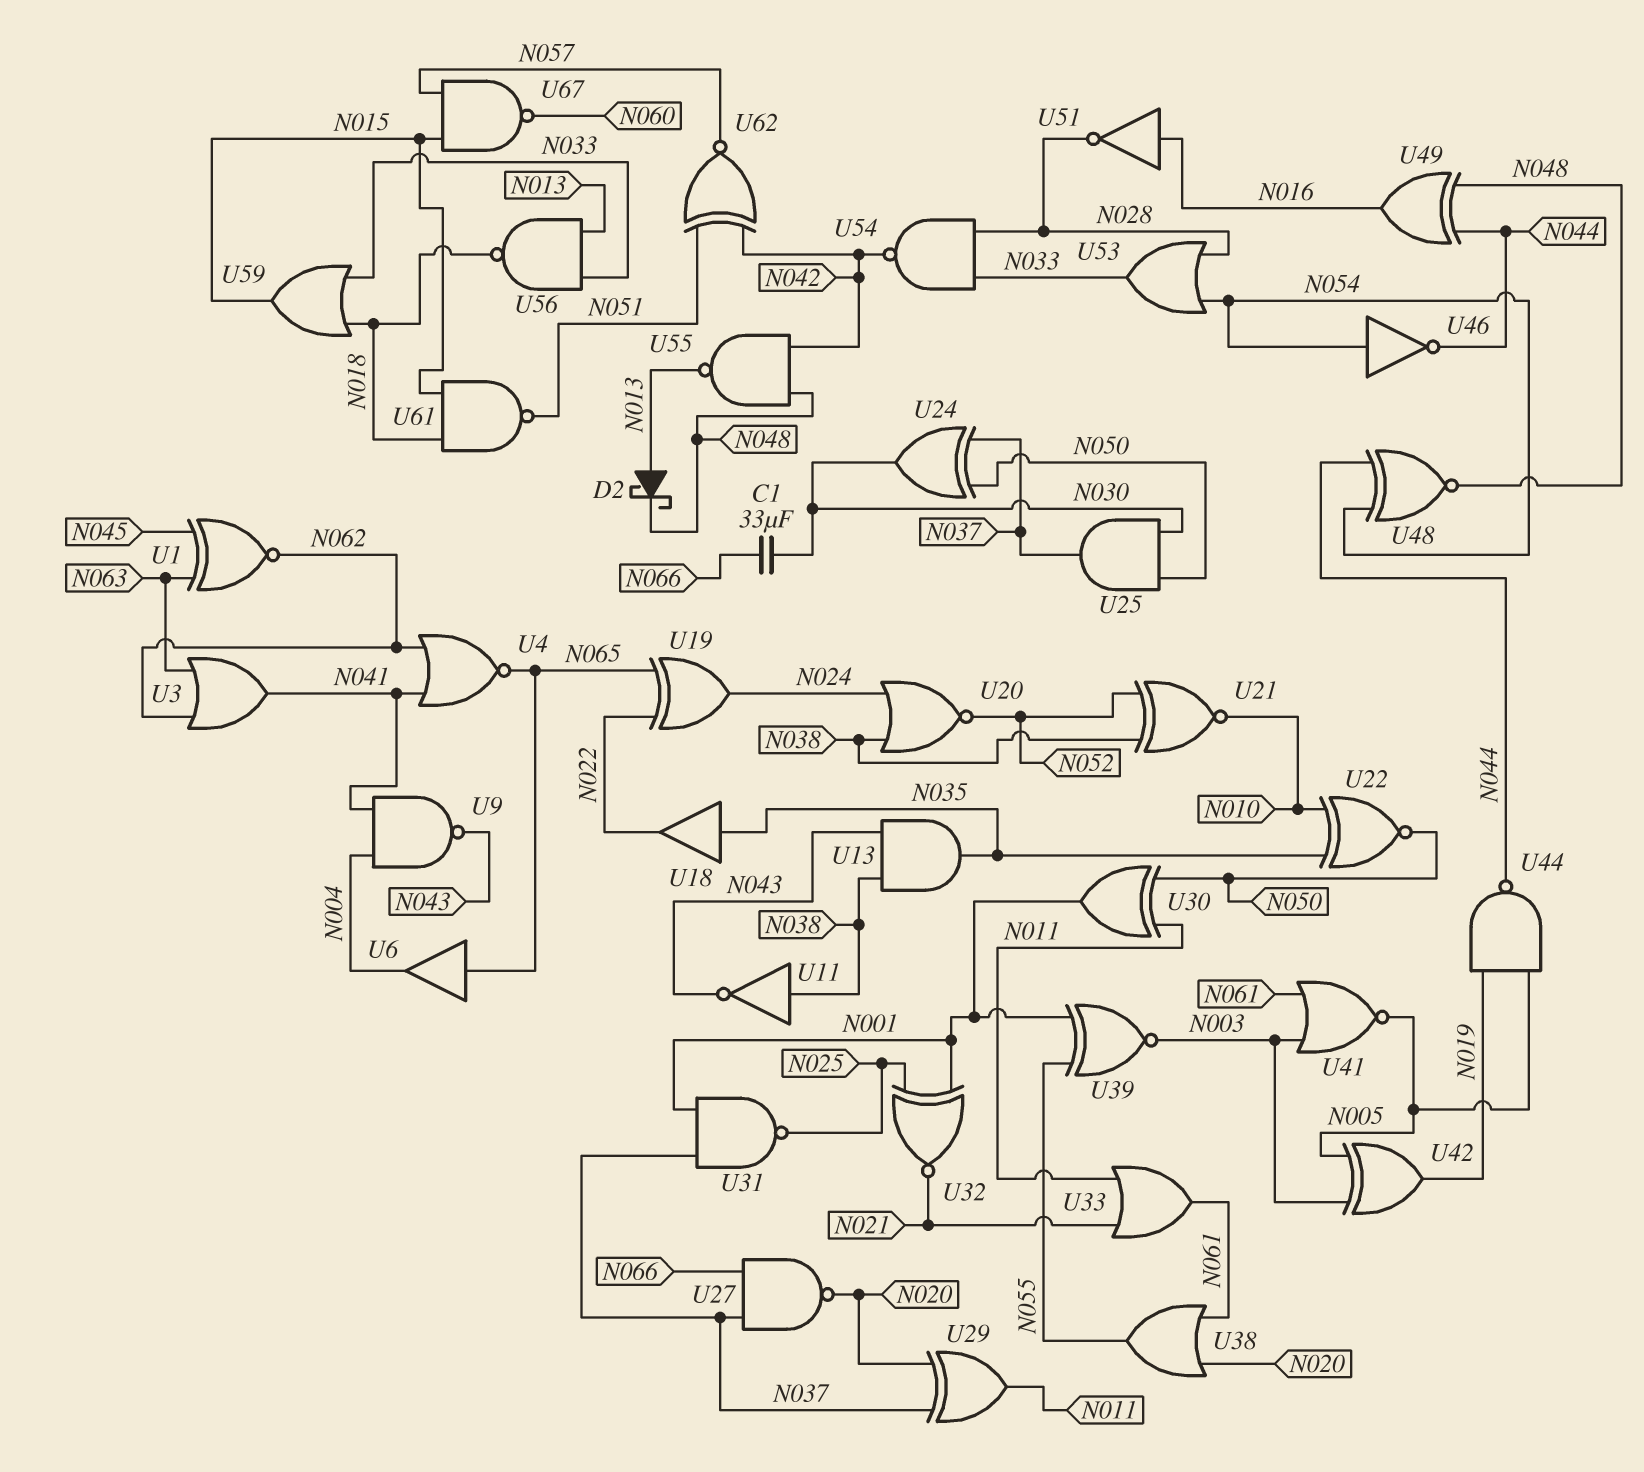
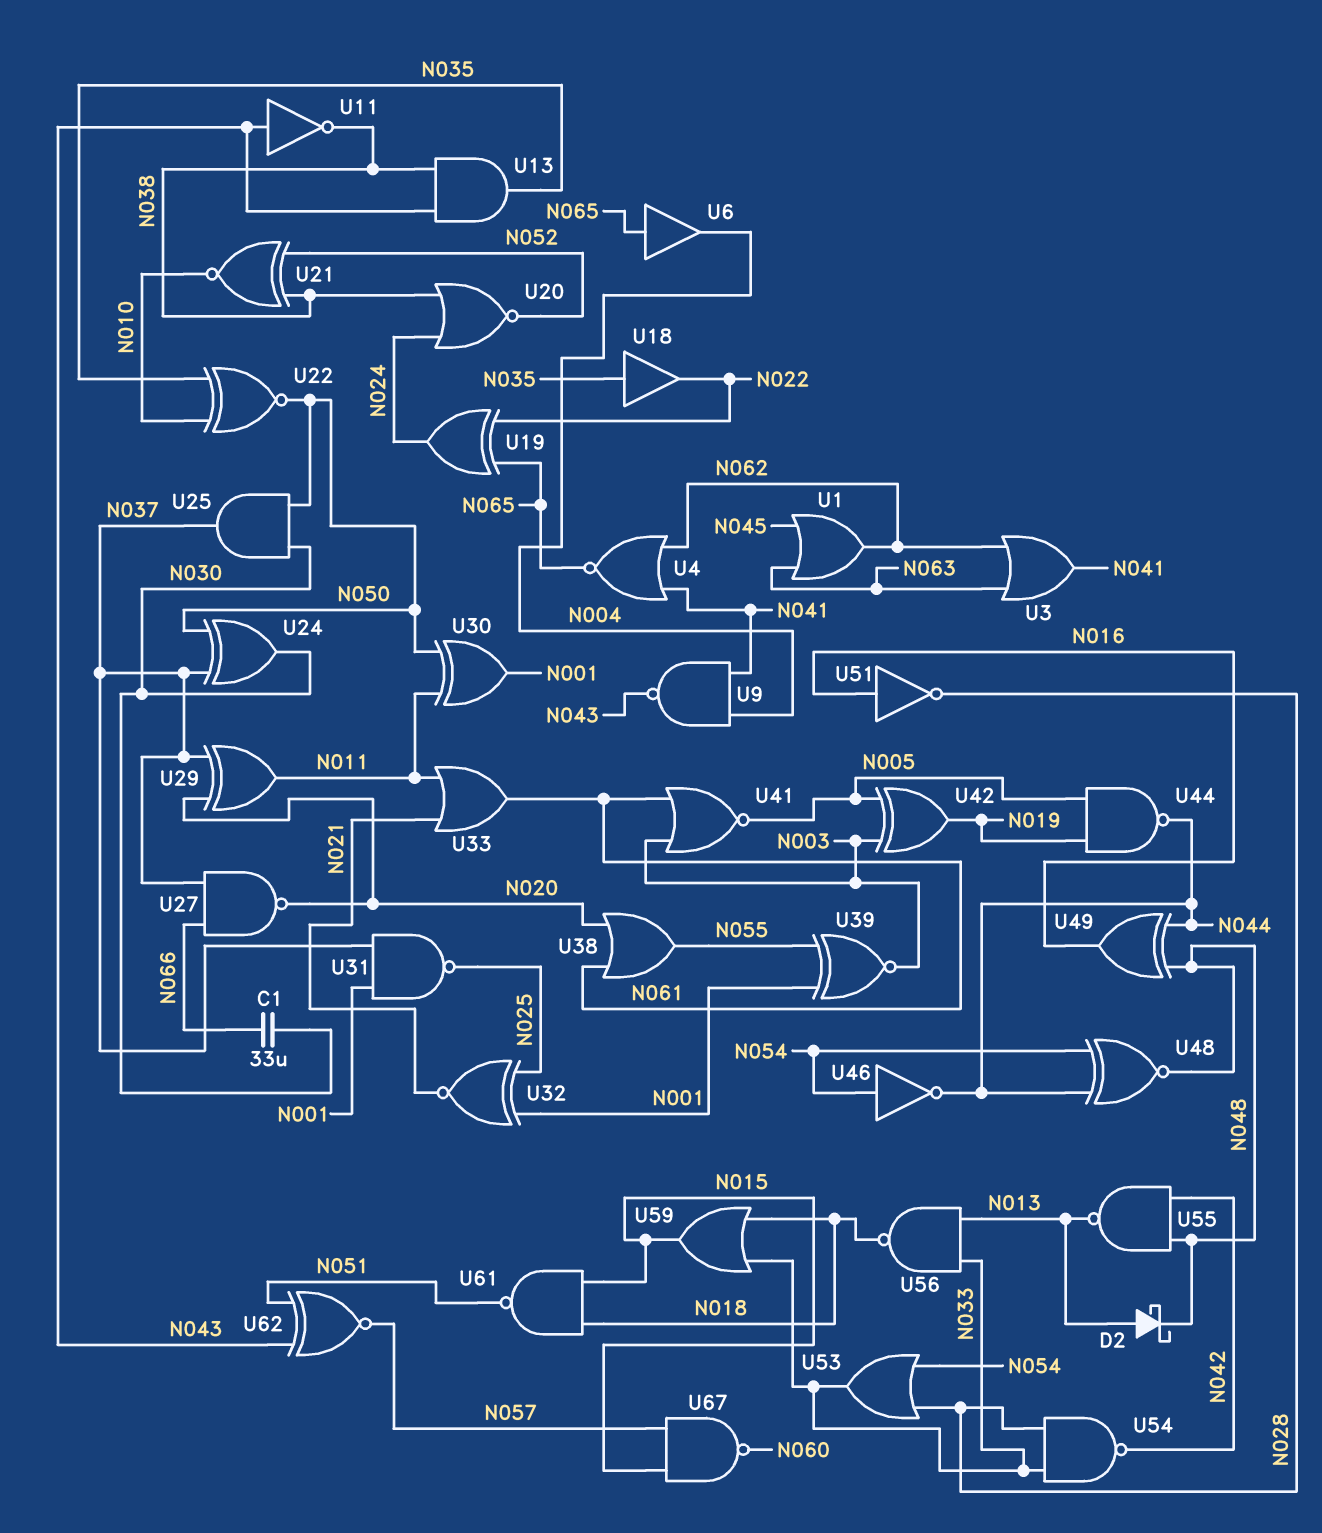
U1: XNOR (in N045, in N063, out N062) -> OR (in N045, in N063, out N062)
U11: NOT (in N038, out N043) -> NOT (in N043, out N038)
U62: XNOR (in N042, in N051, out N057) -> XNOR (in N043, in N051, out N057)

